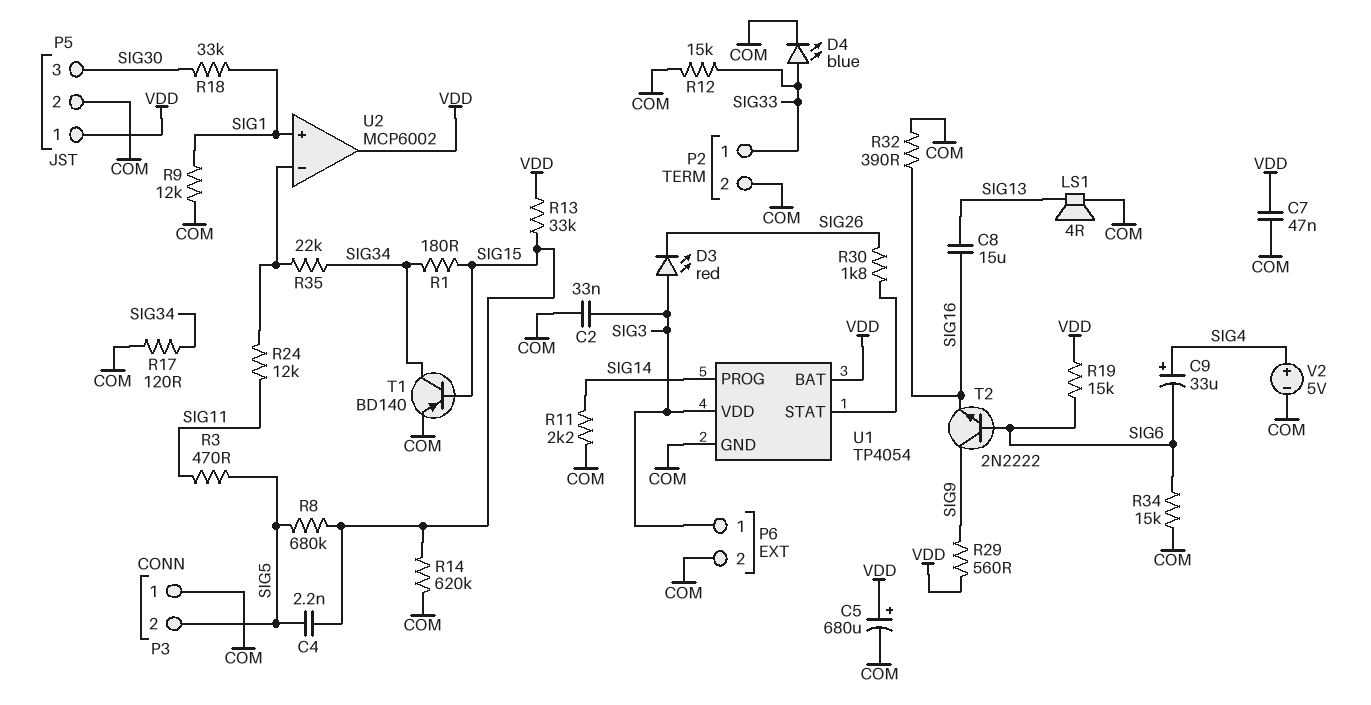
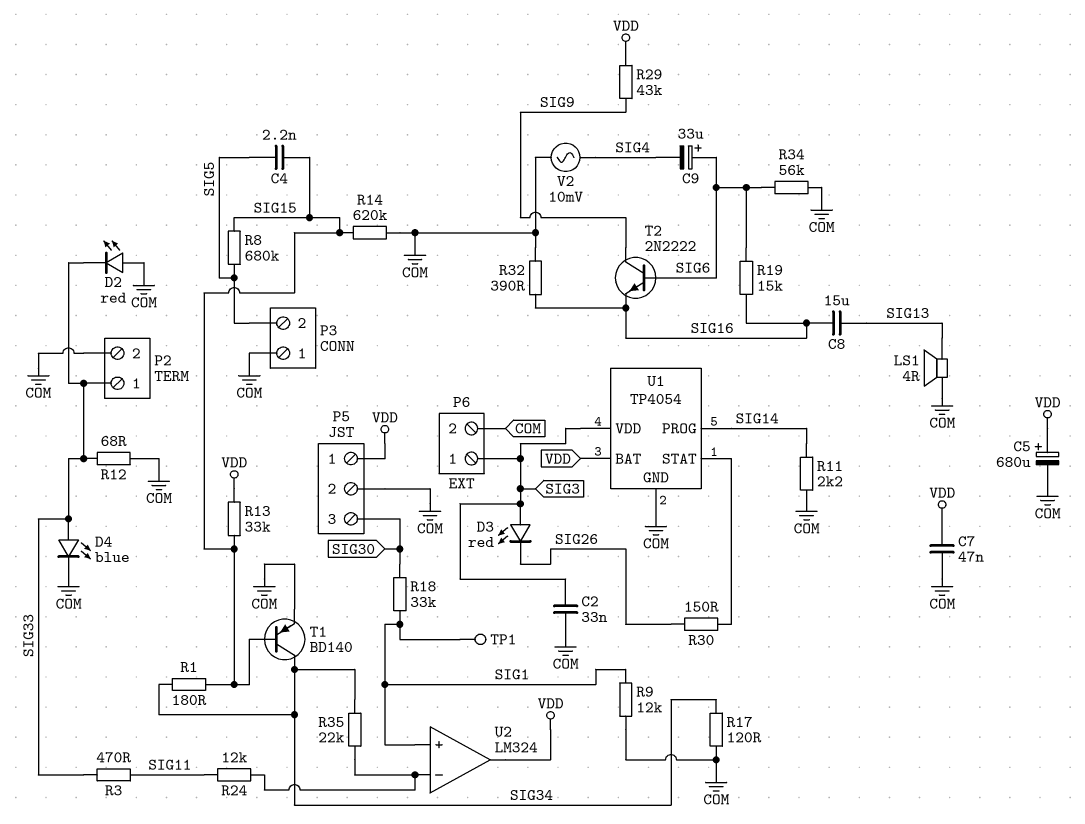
C9: 33uF (plus SIG4, minus SIG6) -> 33uF (plus SIG6, minus SIG4)
D2: none -> LED red (A COM, K SIG33)
R3: 470 (SIG5, SIG11) -> 470 (SIG11, SIG33)
R12: 15k (COM, SIG33) -> 68 (COM, SIG33)
R19: 15k (SIG6, VDD) -> 15k (SIG6, SIG16)
R29: 560 (SIG9, VDD) -> 43k (SIG9, VDD)
R30: 1.8k (SIG26, U1/STAT) -> 150 (SIG26, U1/STAT)
R34: 15k (COM, SIG6) -> 56k (COM, SIG6)
TP1: none -> test point (SIG1)
U2: MCP6002 -> LM324
V2: 5V (plus SIG4, minus COM) -> AC 10mV (COM, SIG4)

